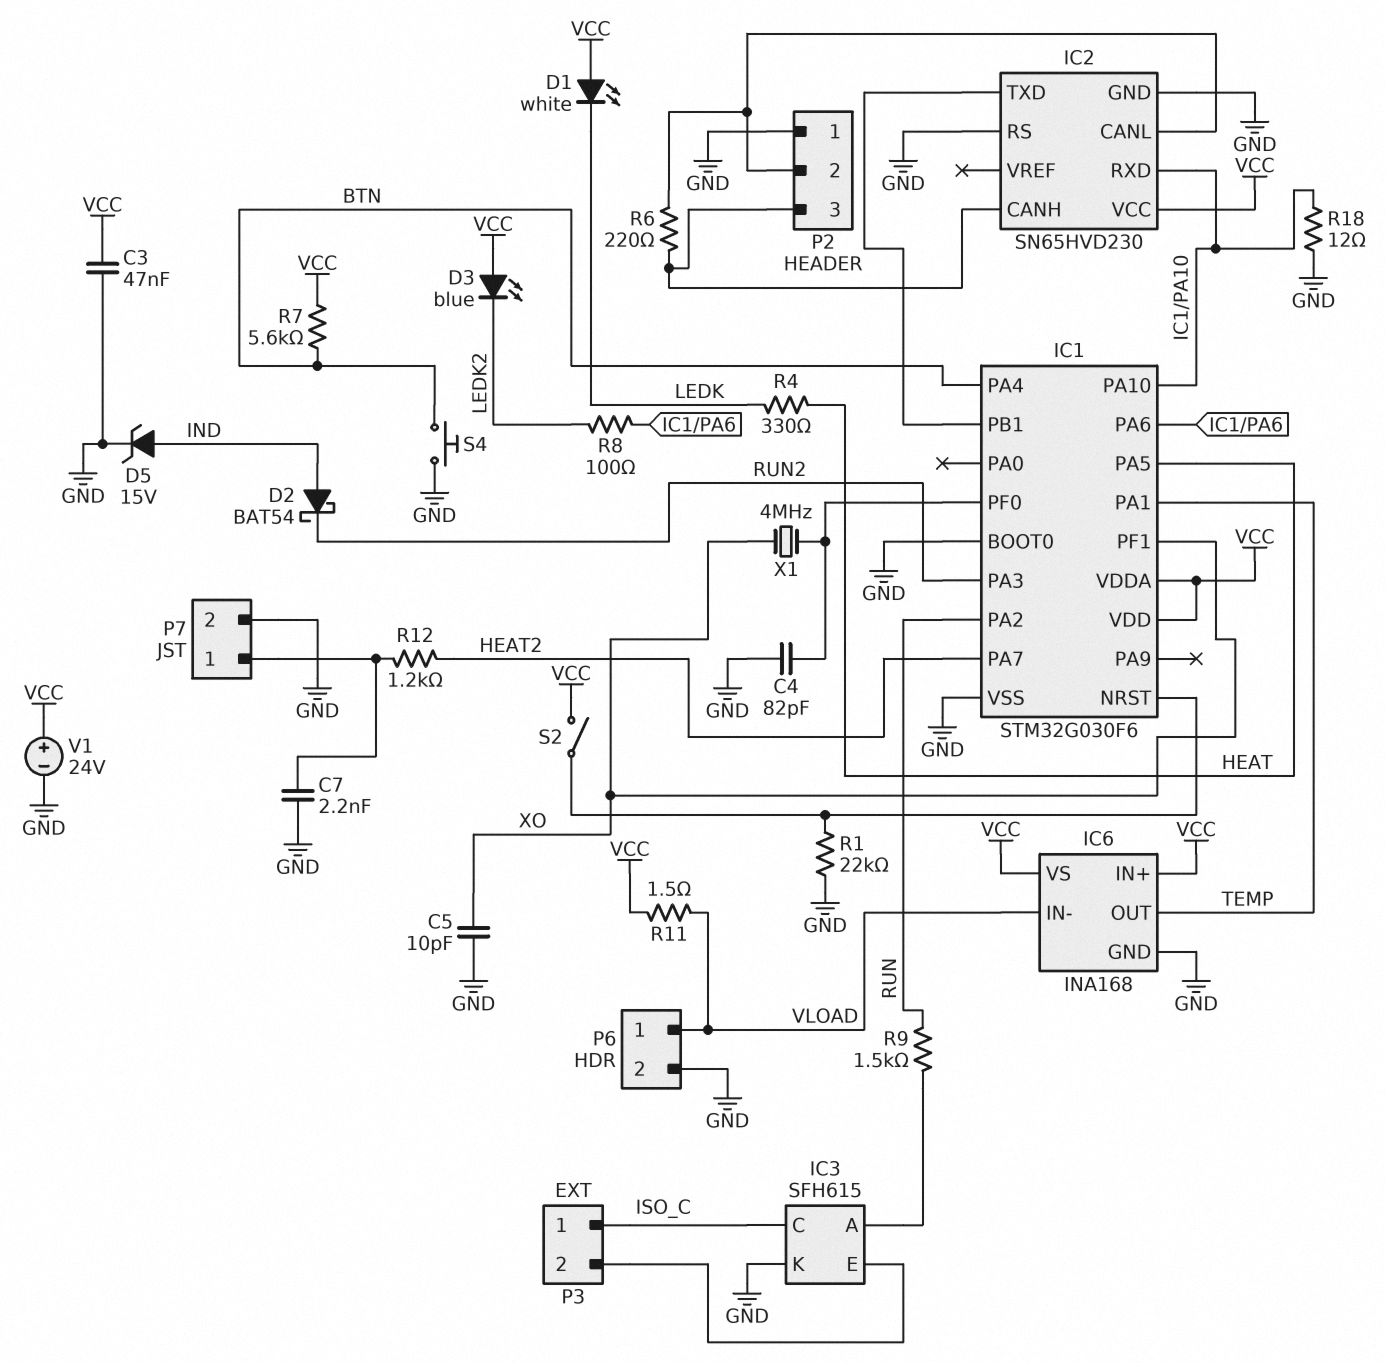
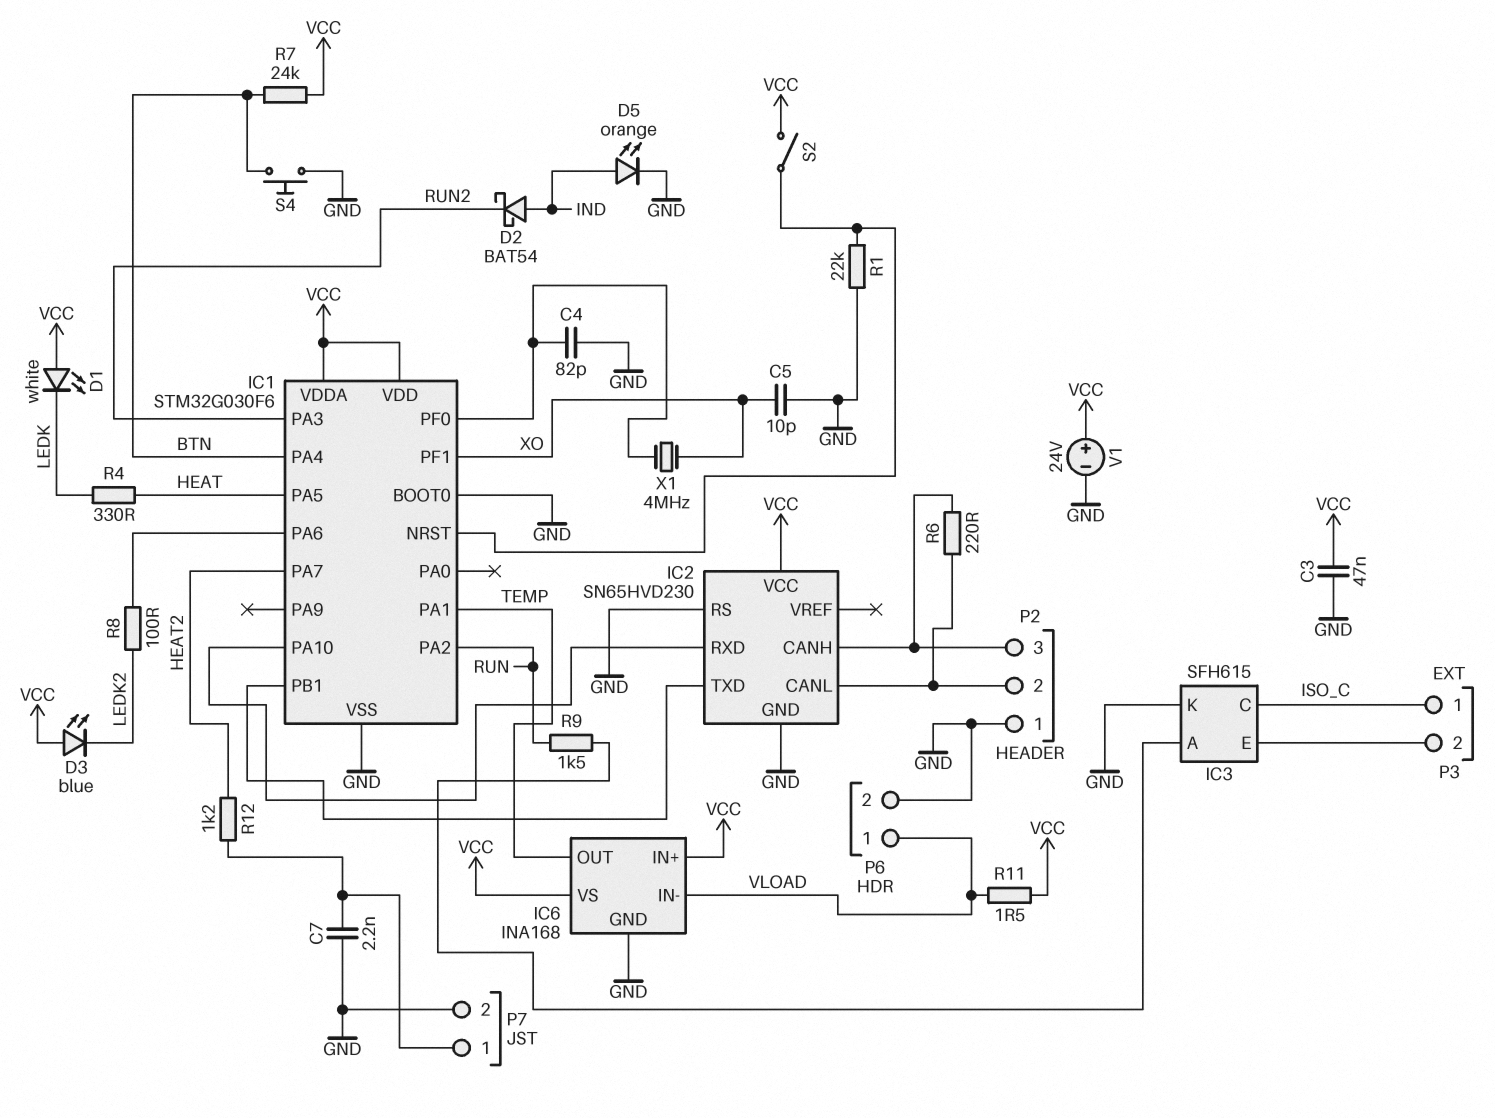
D5: zener 15V (A IND, K GND) -> LED orange (A IND, K GND)
R7: 5.6k (BTN, VCC) -> 24k (BTN, VCC)
R18: 12 (GND, IC1/PA10) -> none

